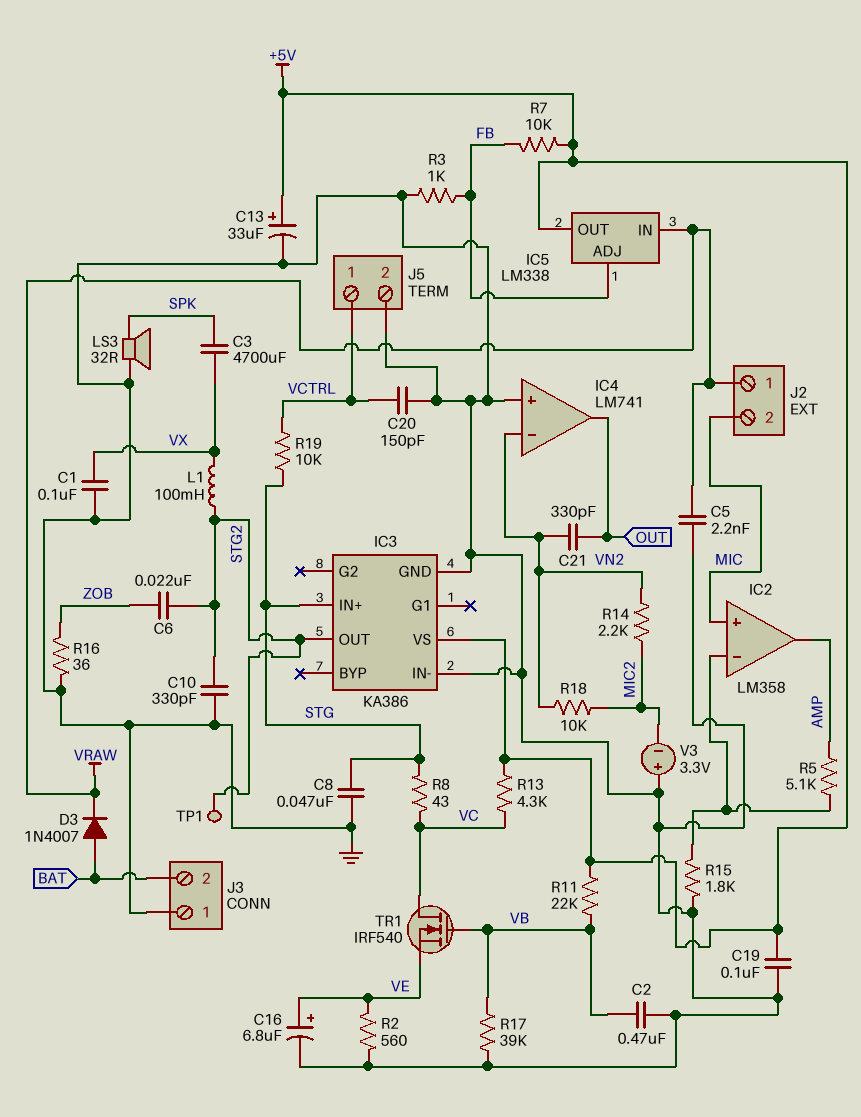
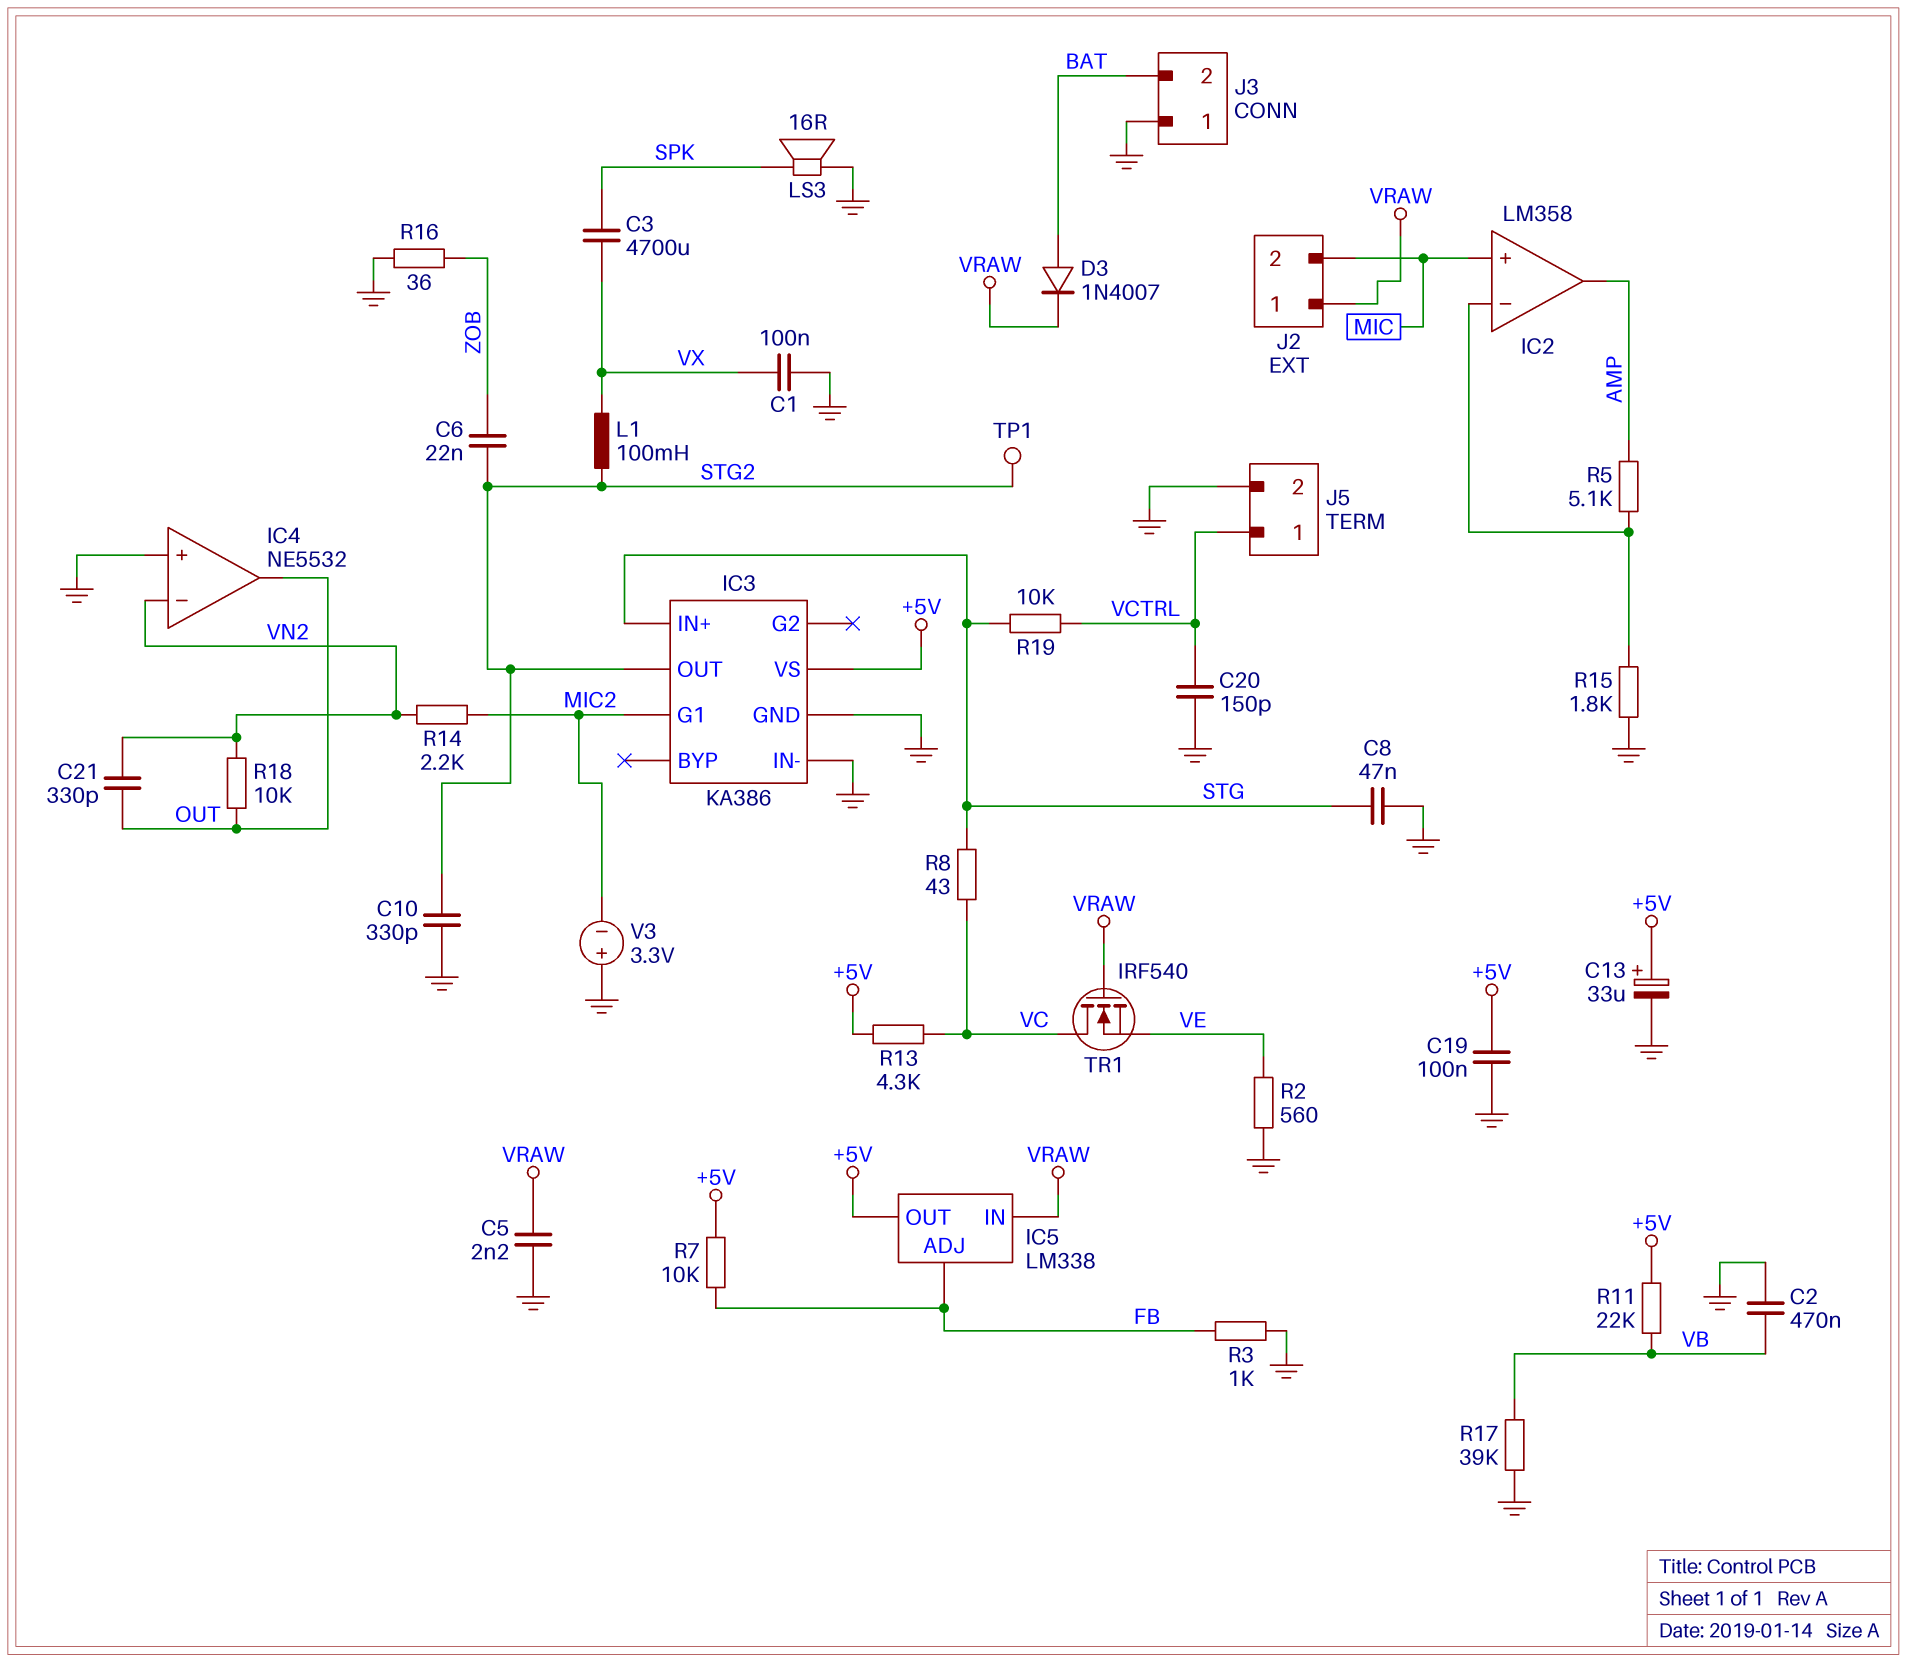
C16: 6.8uF (plus VE, minus GND) -> none
IC3 pin G1: none -> MIC2
IC4: LM741 -> NE5532
LS3: speaker 32R (GND, SPK) -> speaker 16R (GND, SPK)
R18: 10k (MIC2, VN2) -> 10k (OUT, VN2)
TR1: NMOS IRF540 (G VB, D VC, S VE) -> NMOS IRF540 (G VRAW, D VC, S VE)

